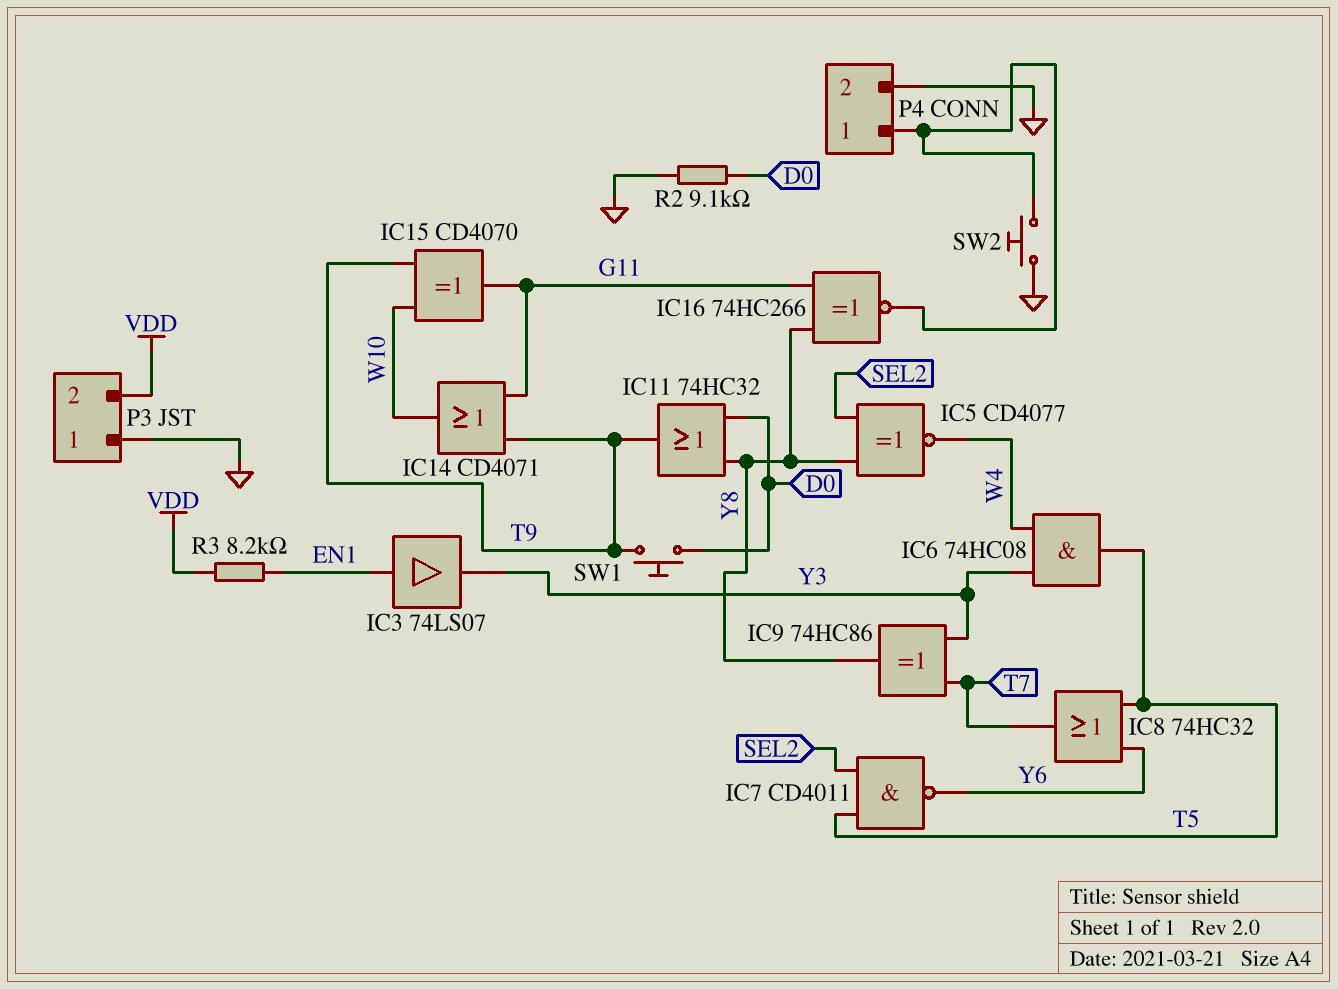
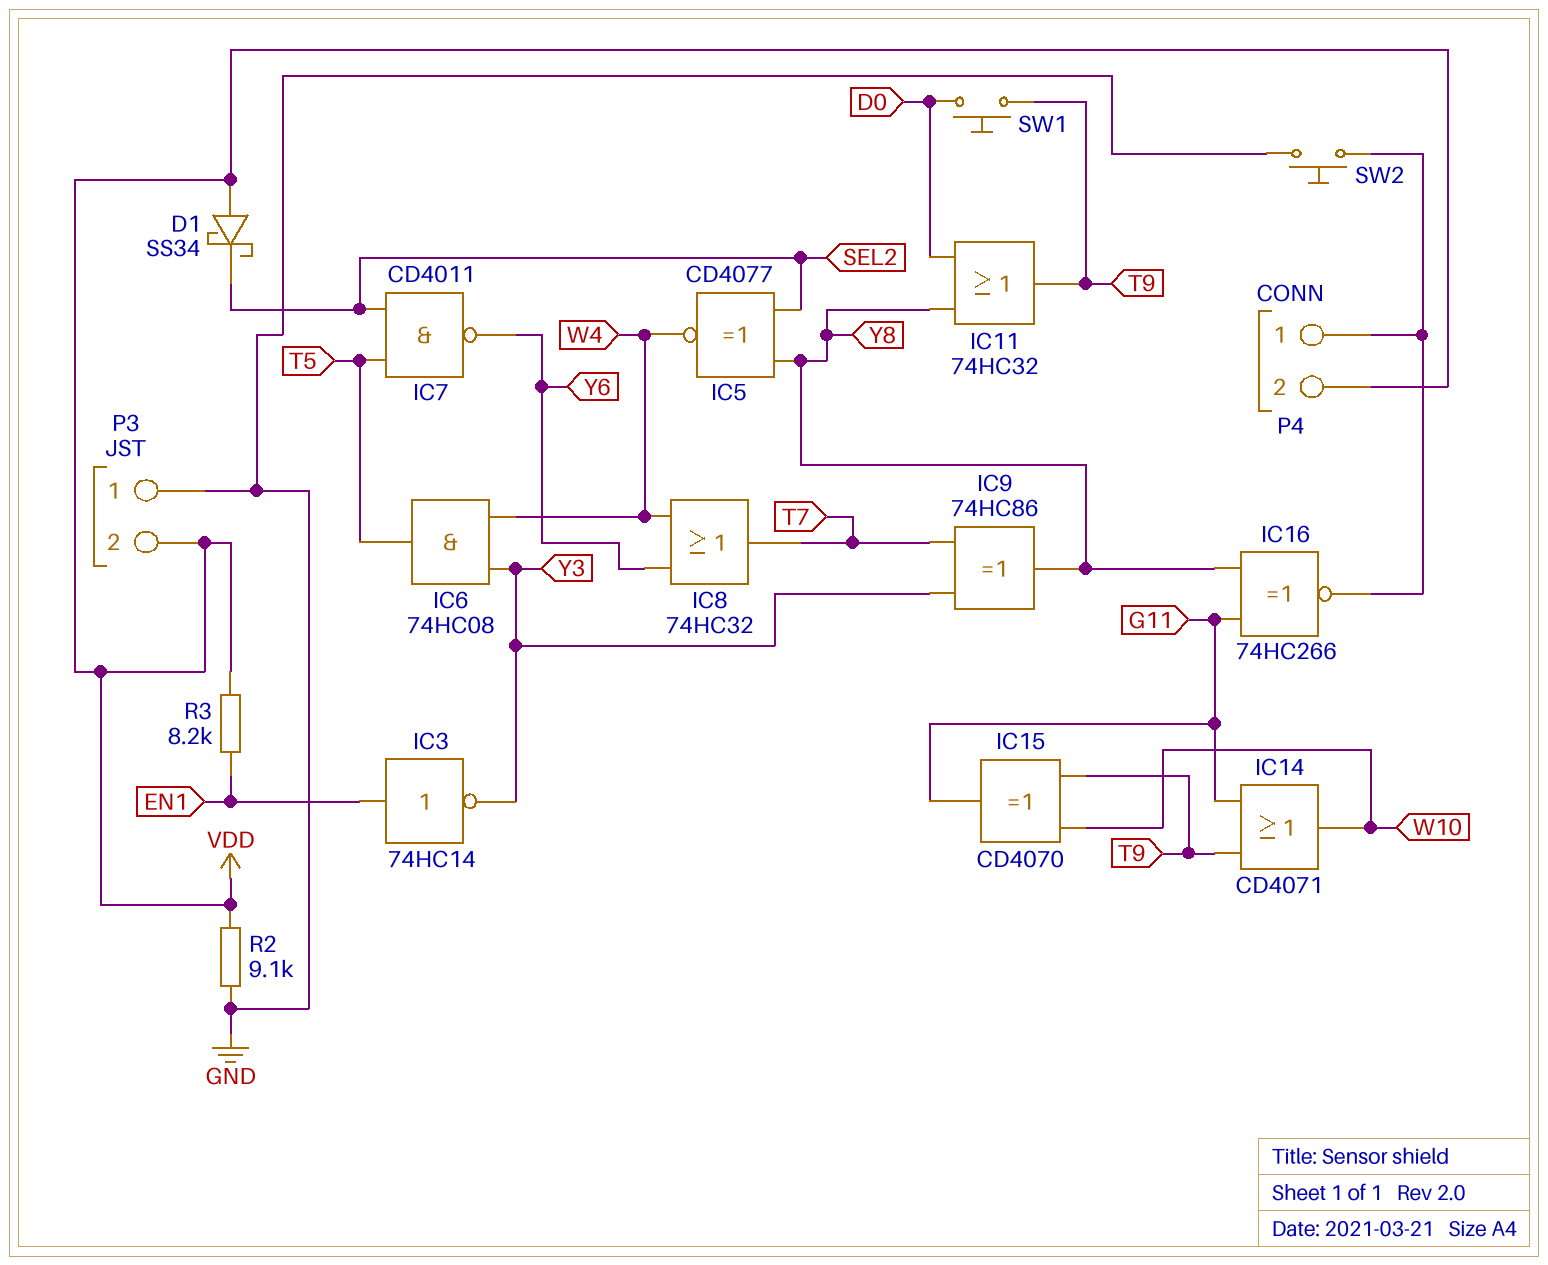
D1: none -> schottky SS34 (A VDD, K SEL2)
IC3: buffer 74LS07 (in EN1, out Y3) -> NOT 74HC14 (in EN1, out Y3)
IC8: OR 74HC32 (in T5, in Y6, out T7) -> OR 74HC32 (in W4, in Y6, out T7)
P4 pin 2: GND -> VDD
R2: 9.1k (D0, GND) -> 9.1k (GND, VDD)

